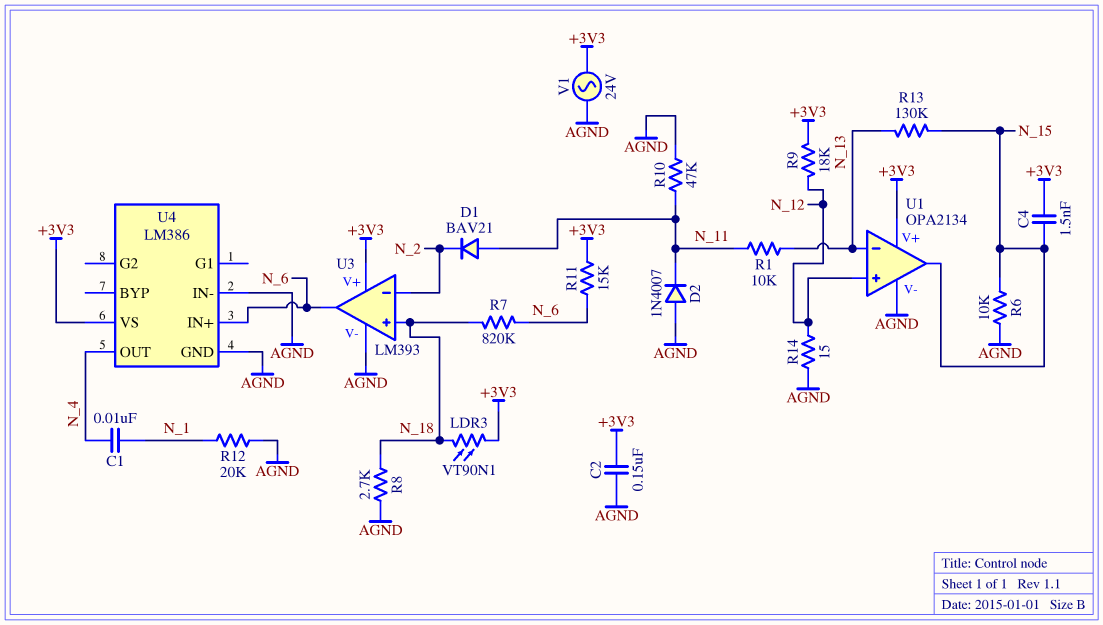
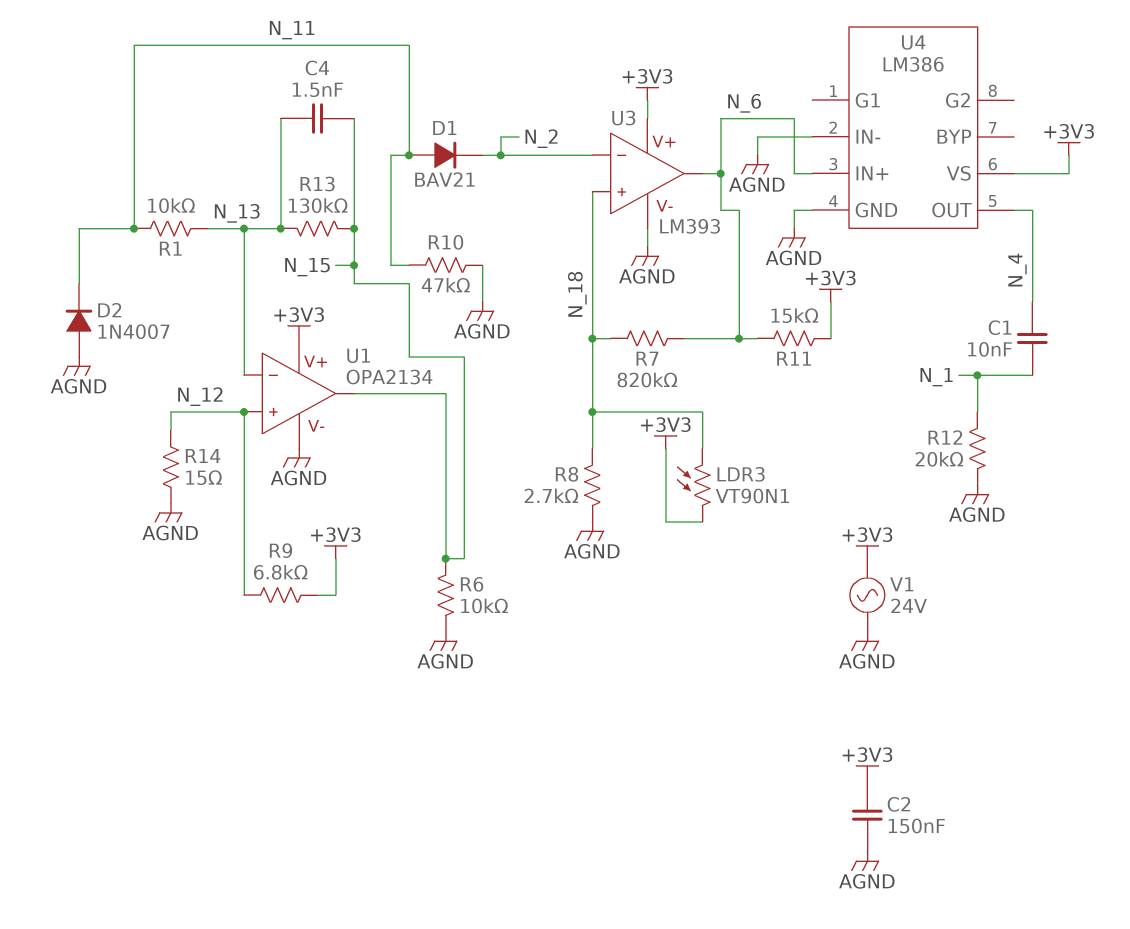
C4: 1.5nF (+3V3, N_15) -> 1.5nF (N_13, N_15)
R9: 18k (+3V3, N_12) -> 6.8k (+3V3, N_12)

